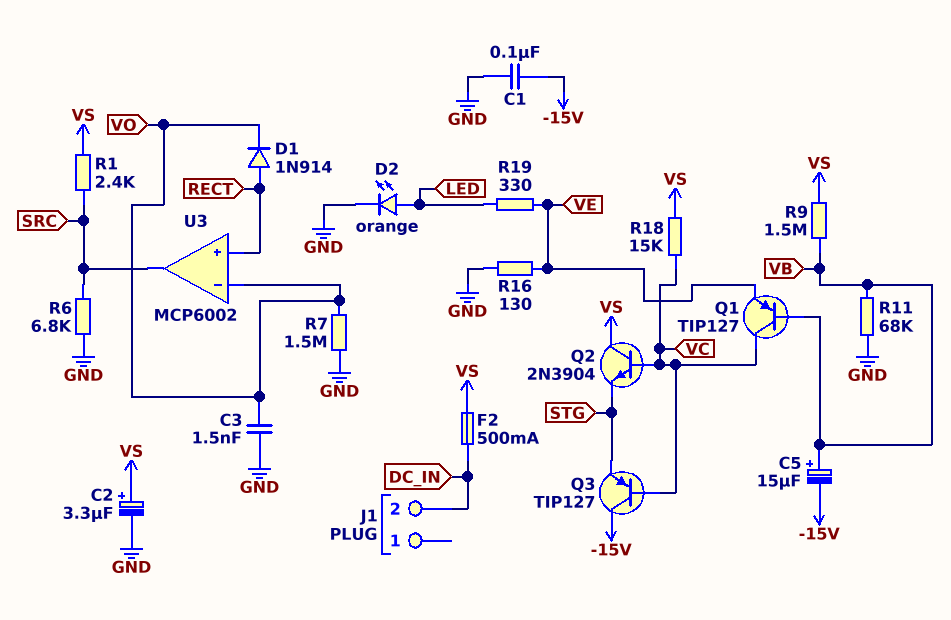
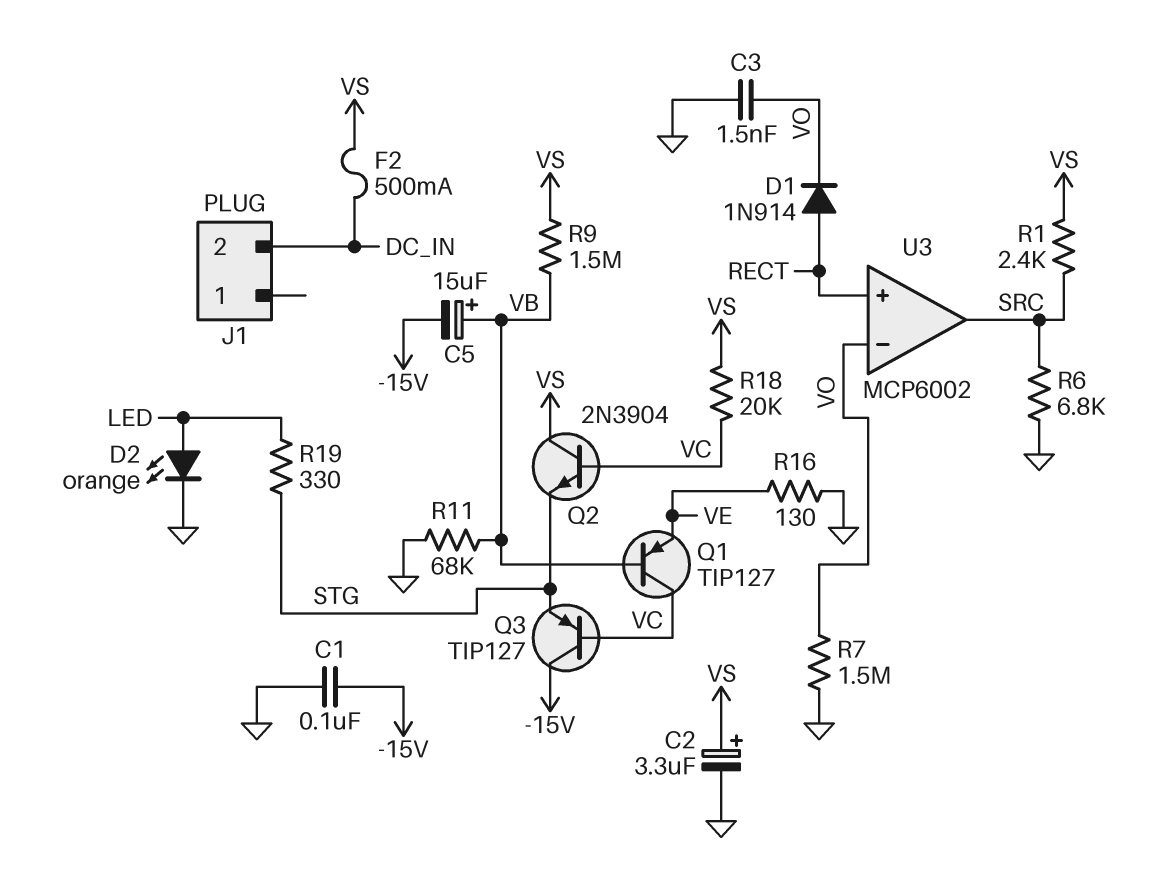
R18: 15k (VC, VS) -> 20k (VC, VS)
R19: 330 (LED, VE) -> 330 (LED, STG)

